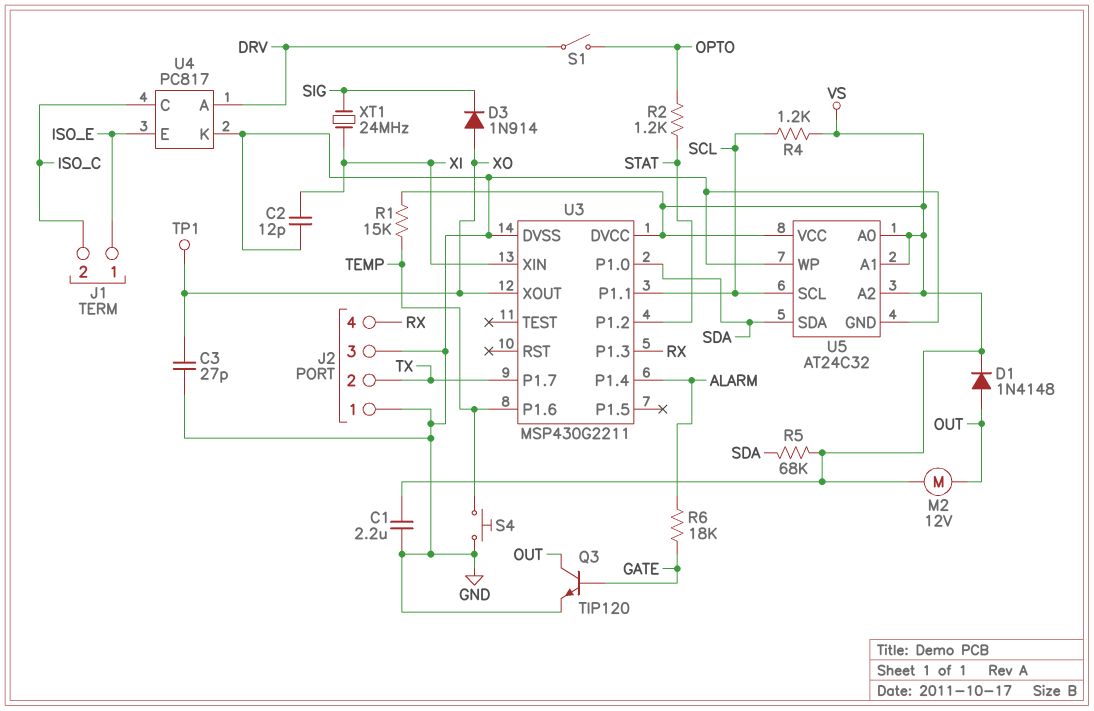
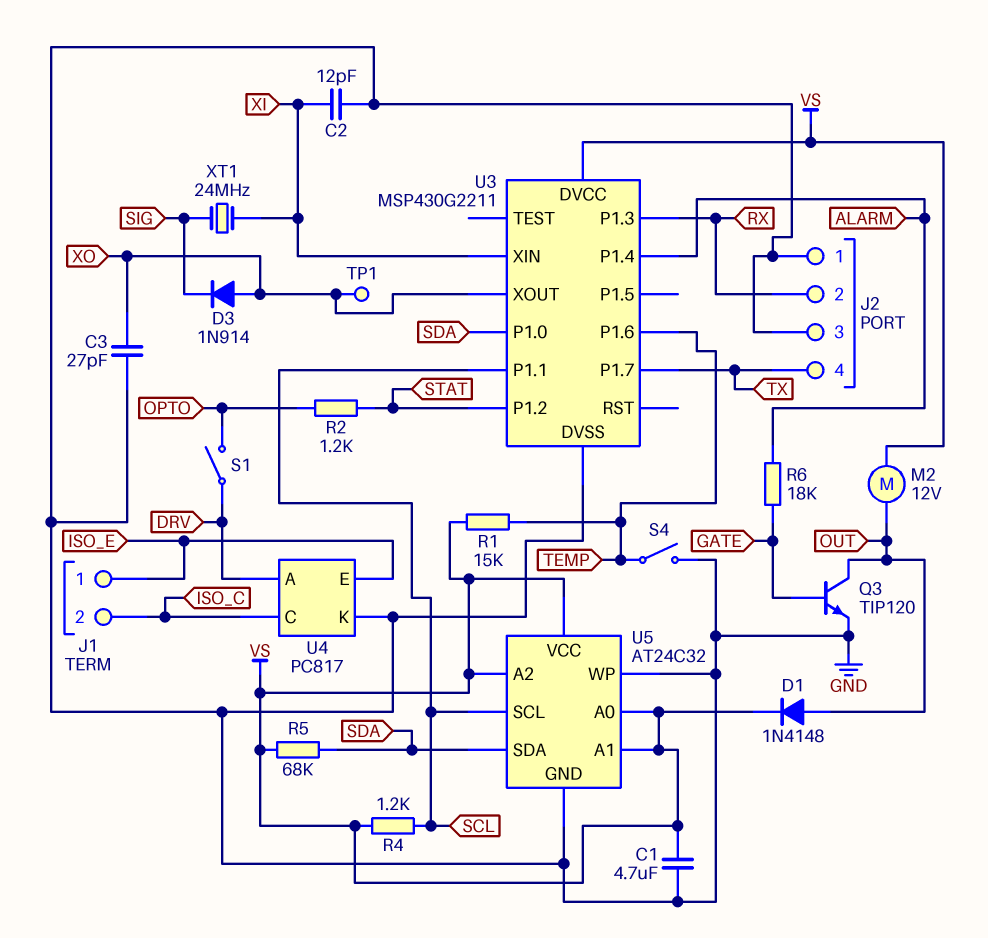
C1: 2.2uF (GND, VS) -> 4.7uF (GND, VS)
J2 pin 2: TX -> RX
J2 pin 4: RX -> TX
S4: button (GND, TEMP) -> switch (GND, TEMP)

